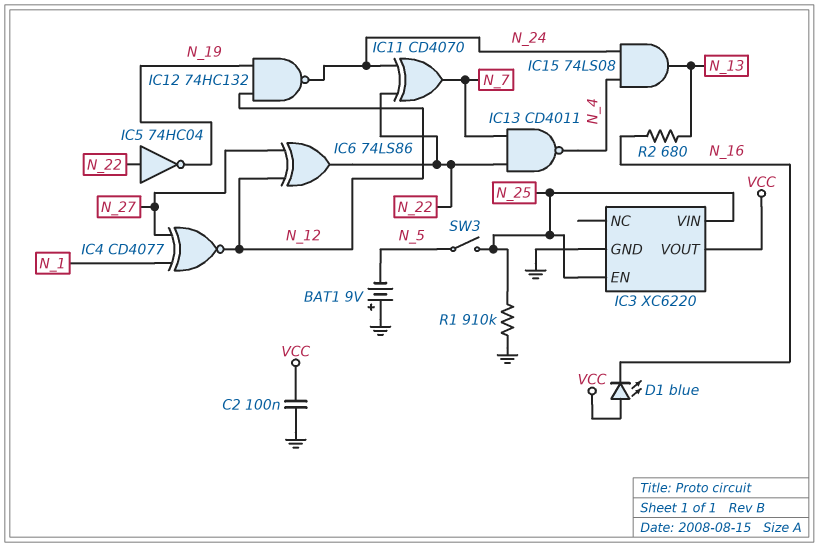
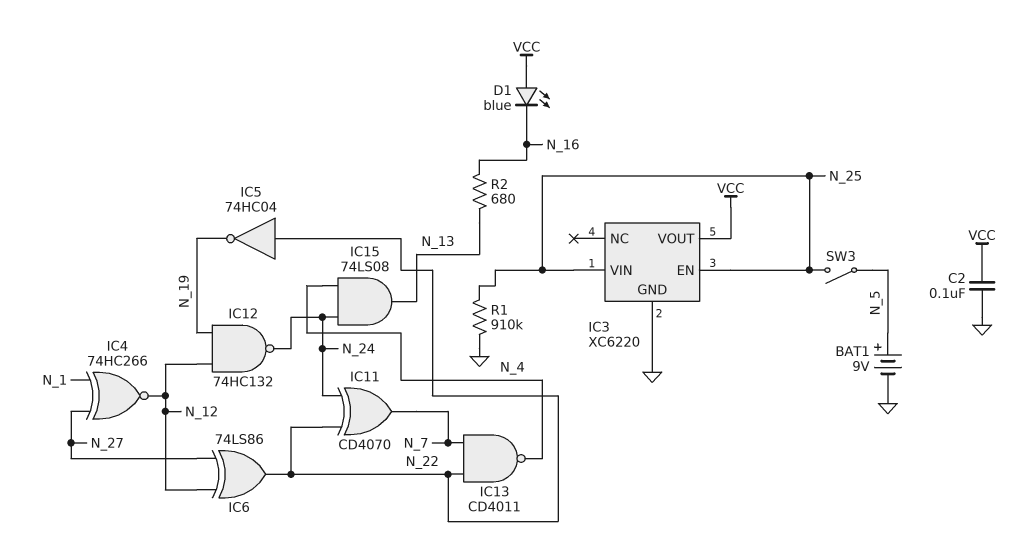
BAT1: 9V (plus GND, minus N_5) -> 9V (plus N_5, minus GND)
IC4: XNOR CD4077 (in N_1, in N_27, out N_12) -> XNOR 74HC266 (in N_1, in N_27, out N_12)

